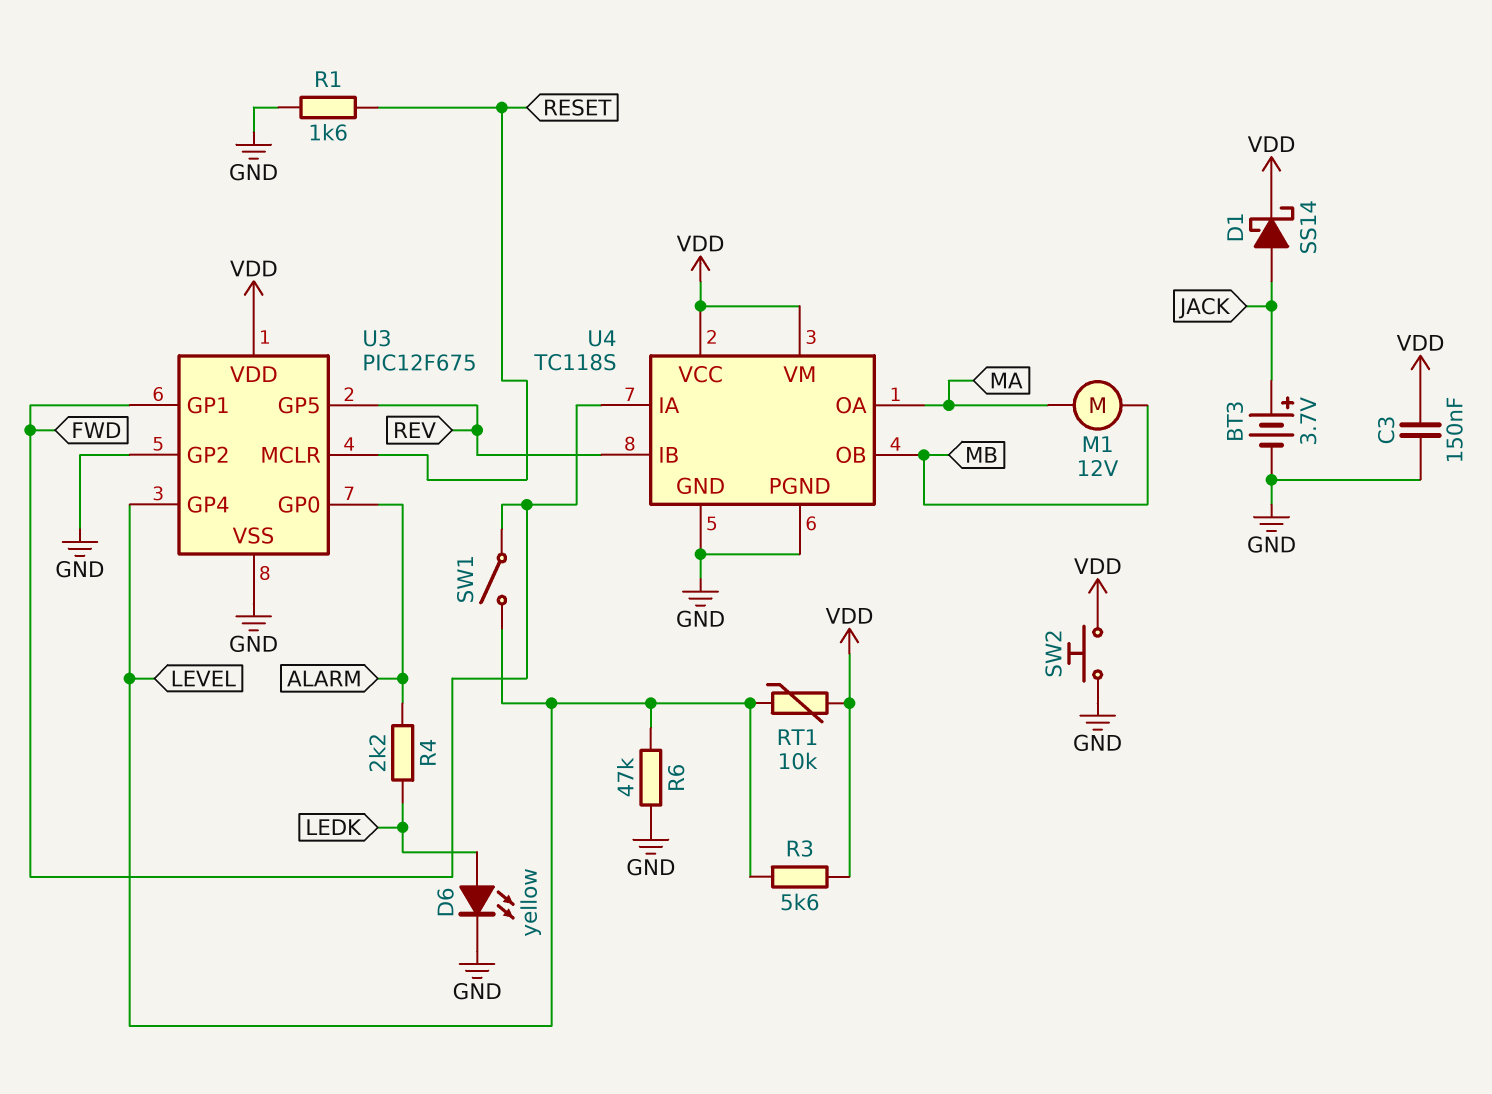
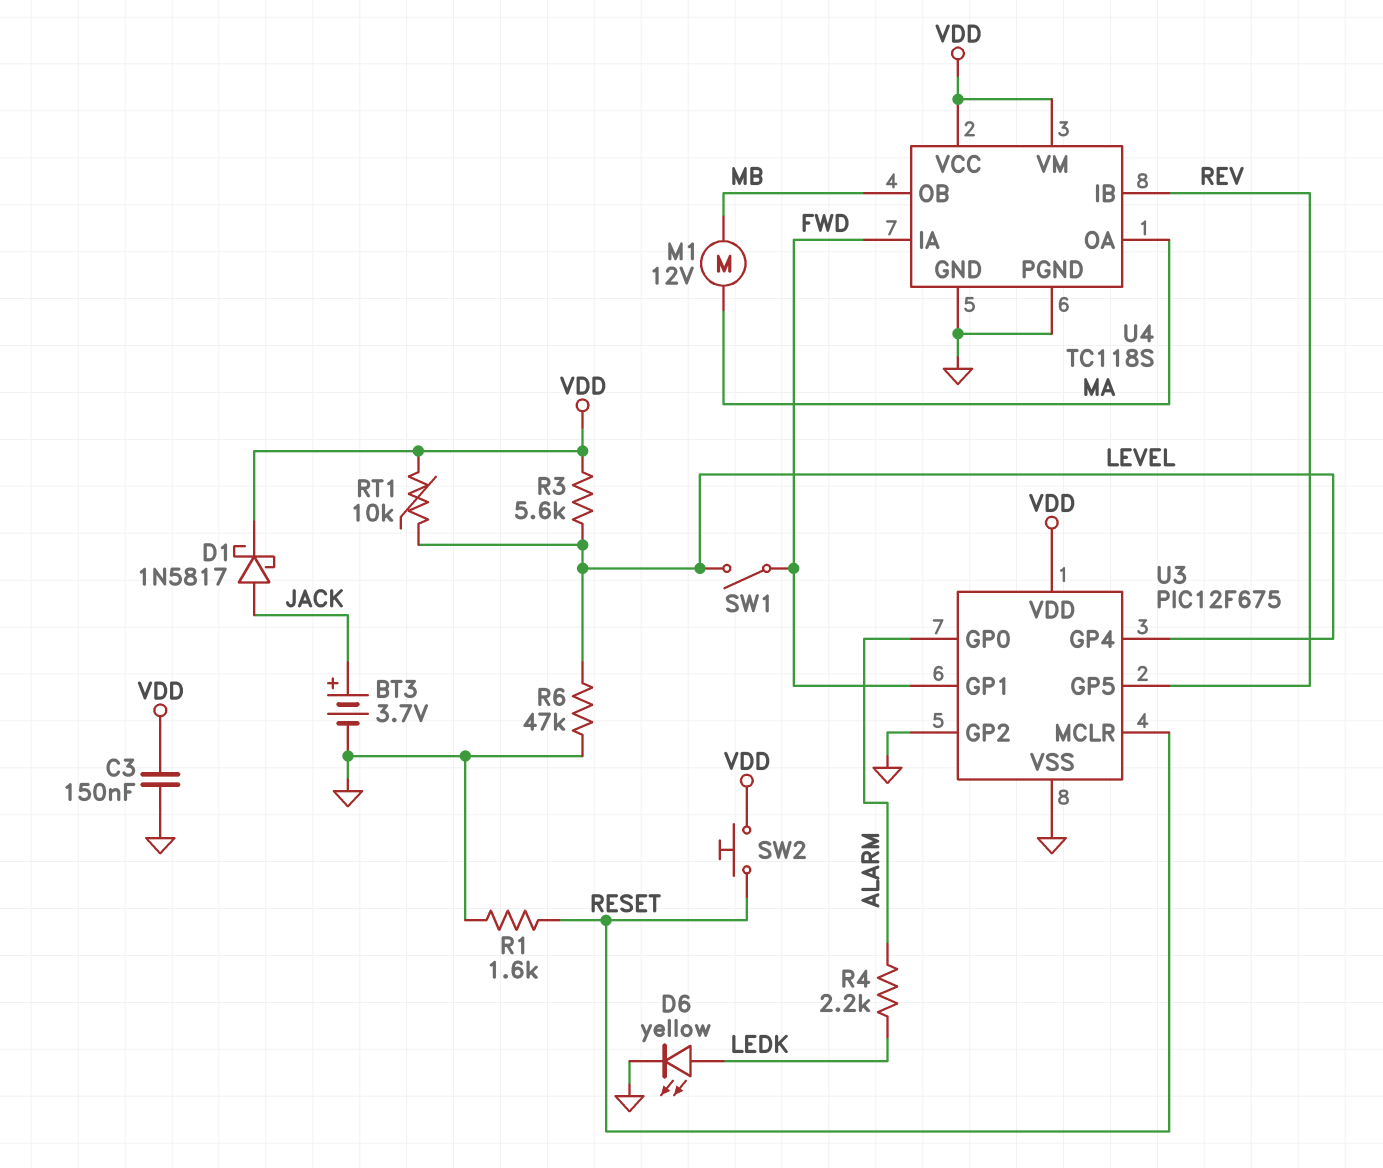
D1: schottky SS14 (A JACK, K VDD) -> schottky 1N5817 (A JACK, K VDD)
SW2: button (GND, VDD) -> button (RESET, VDD)

